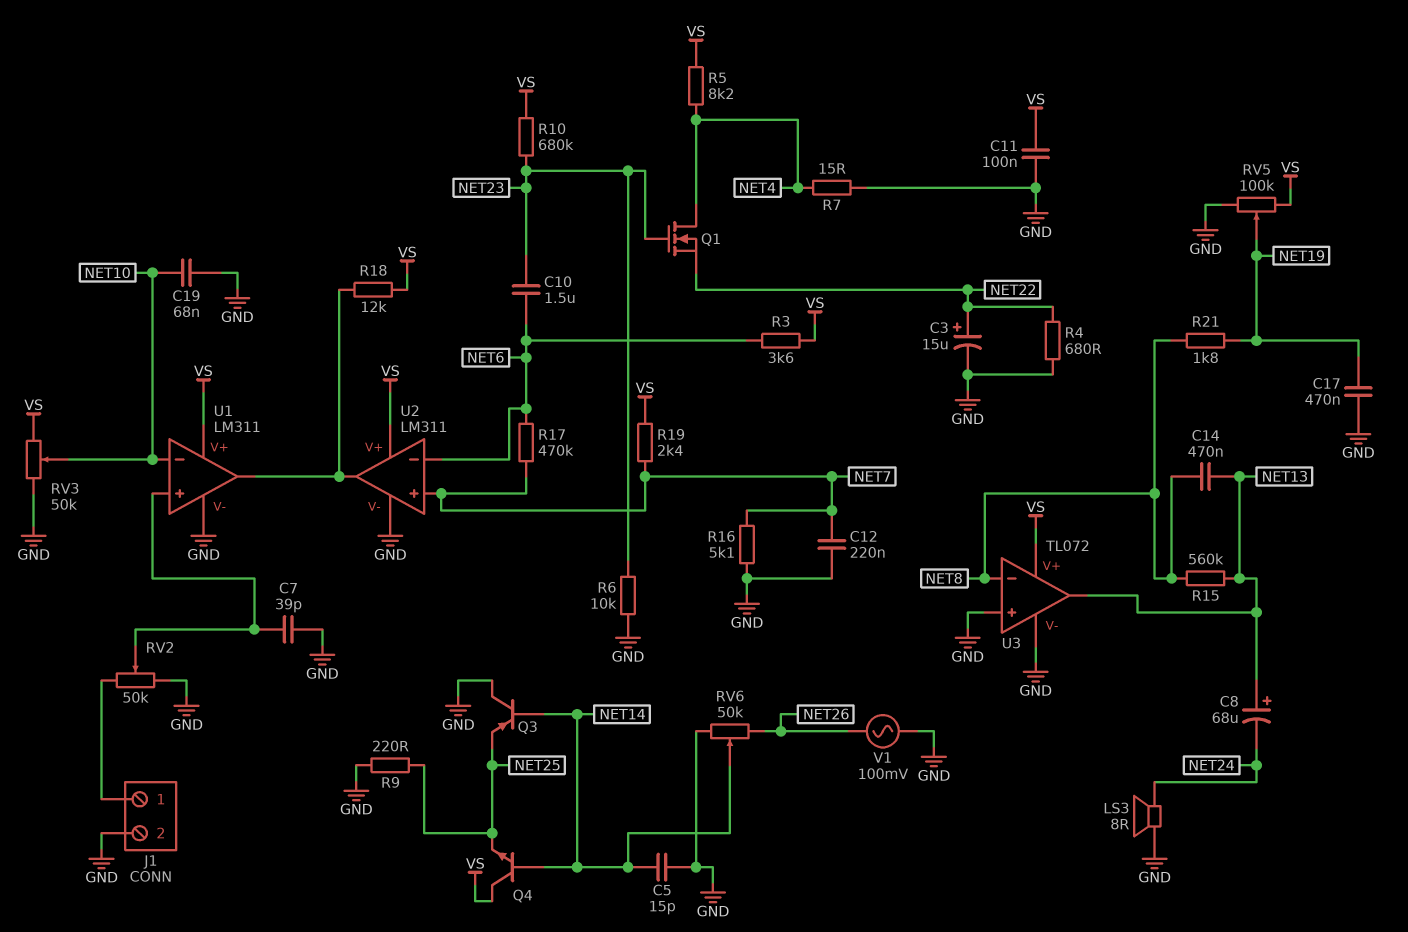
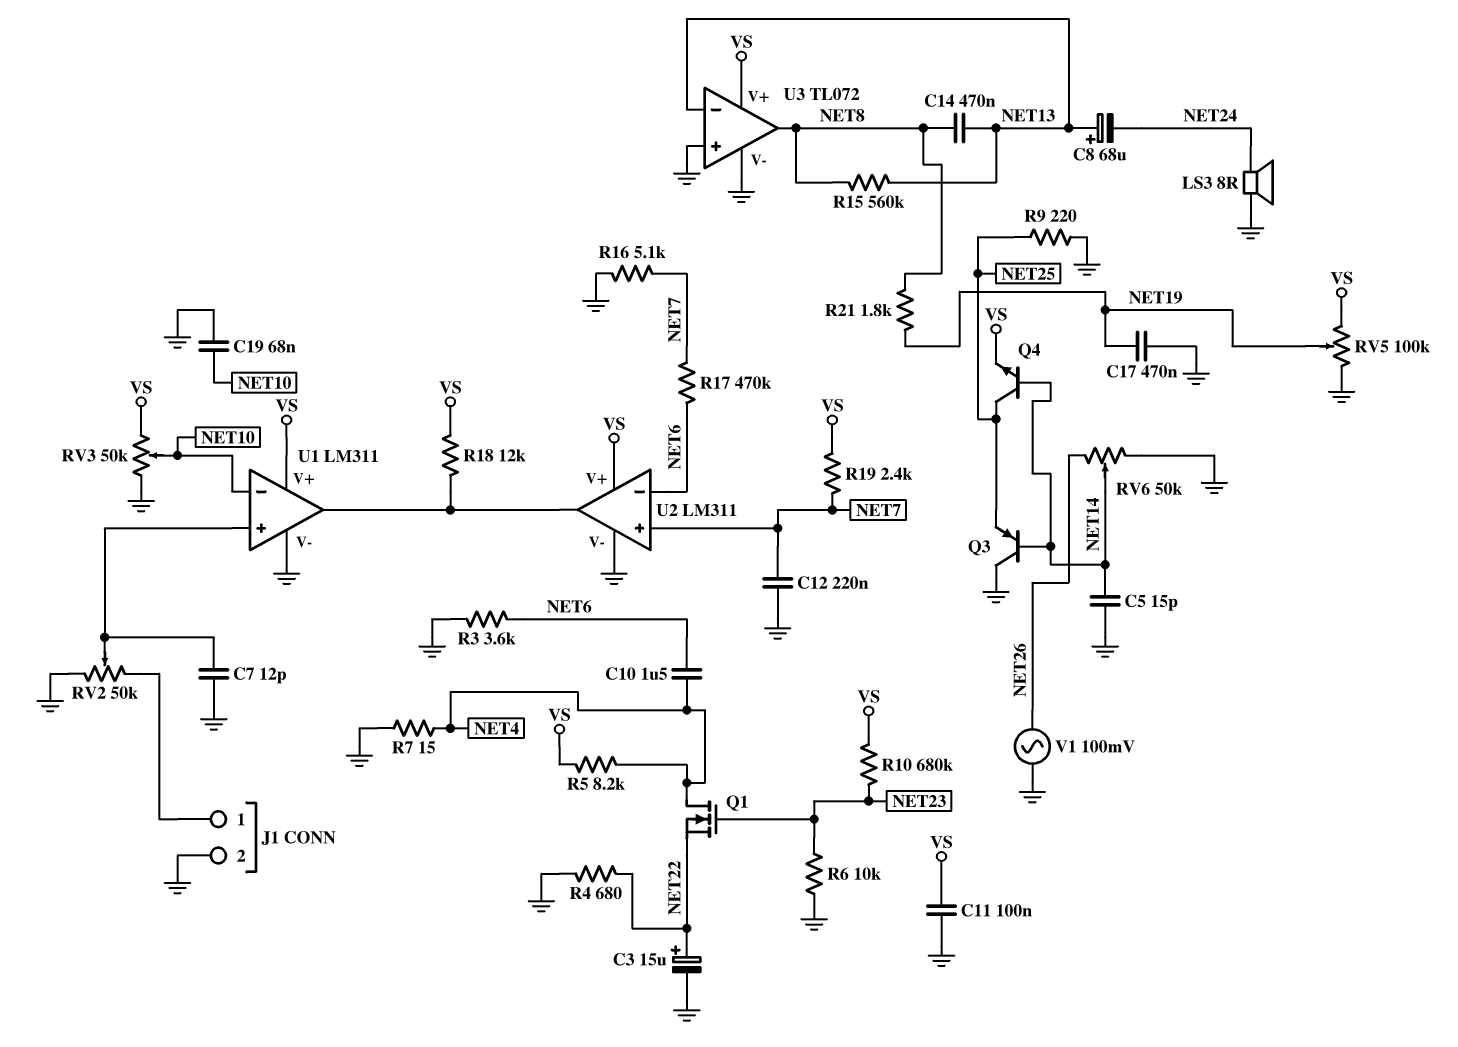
C7: 39pF (GND, U1/in+) -> 12pF (GND, U1/in+)
C10: 1.5uF (NET6, NET23) -> 1.5uF (NET4, NET6)
Q4: NPN (B NET14, C VS, E NET25) -> NPN (B NET14, C NET25, E VS)
R3: 3.6k (NET6, VS) -> 3.6k (GND, NET6)
U3 pin in-: NET8 -> NET13
U3 pin out: NET13 -> NET8

